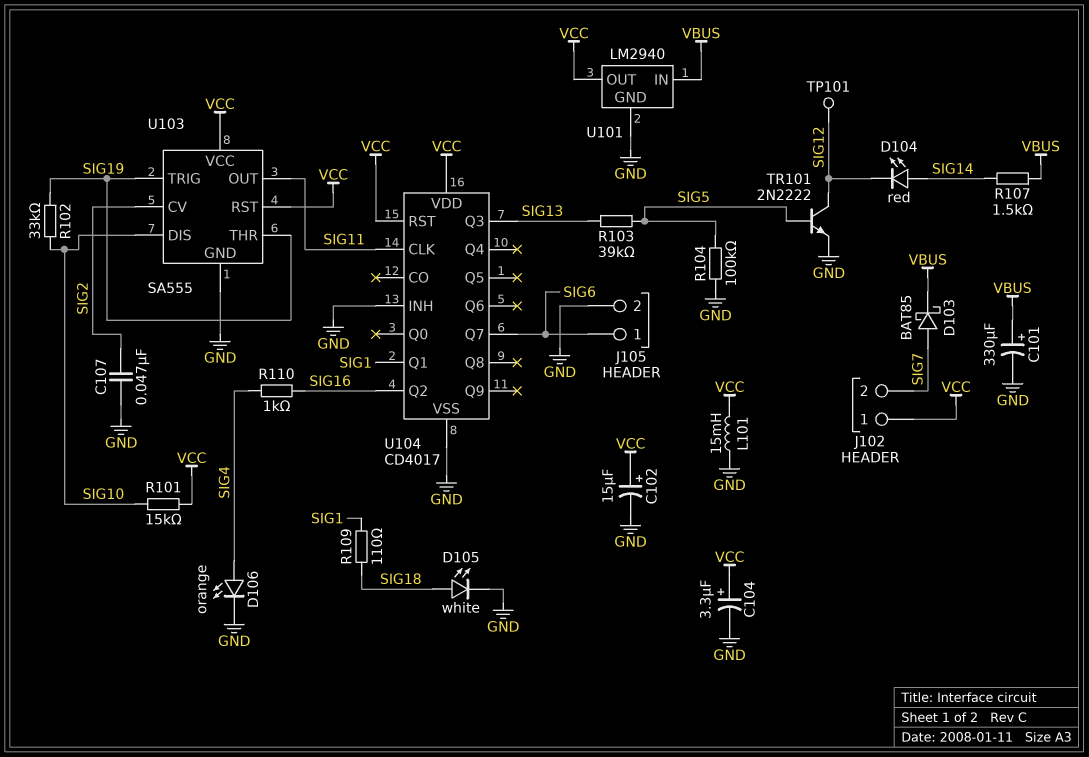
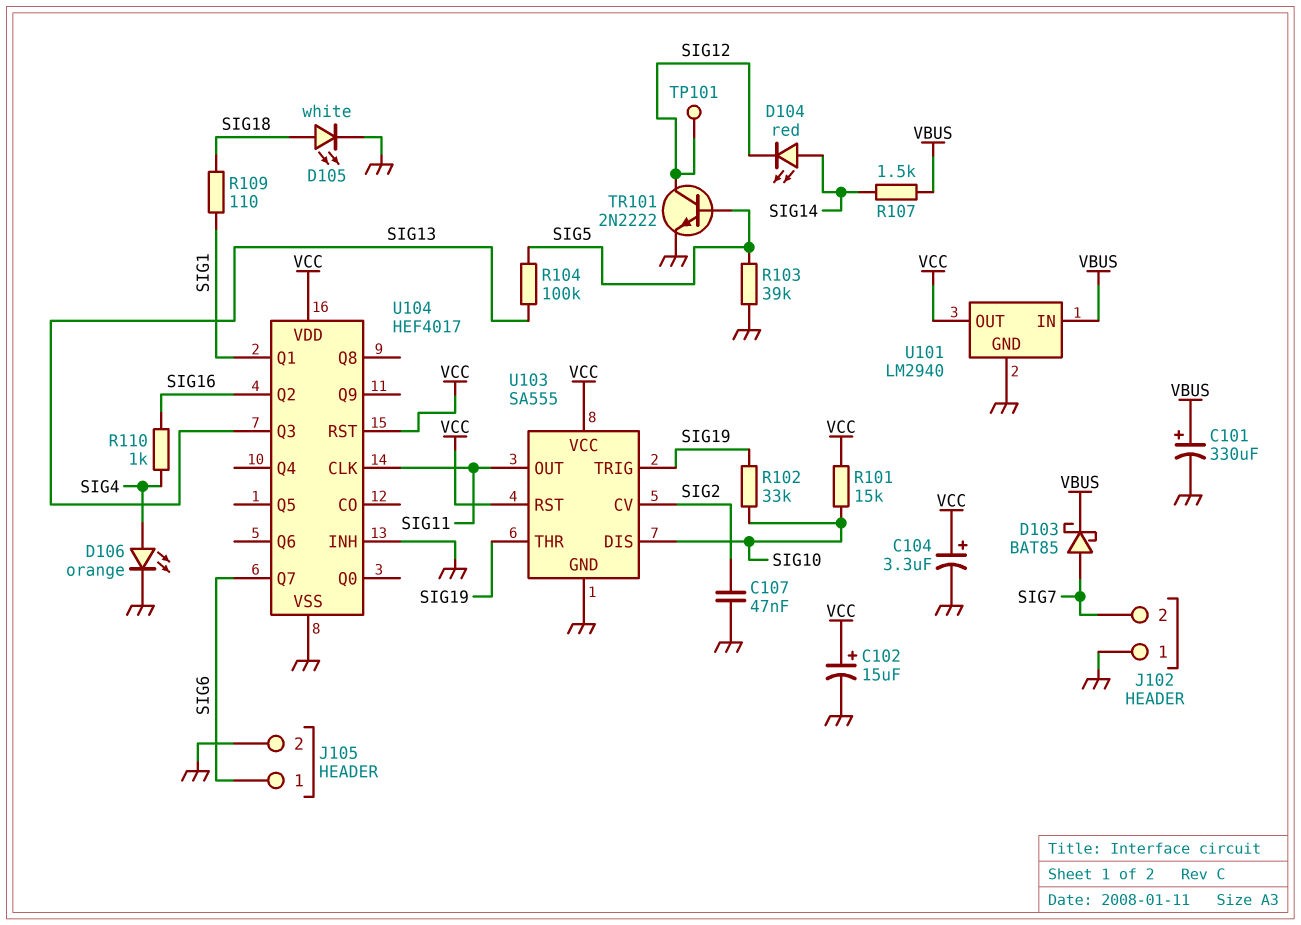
J102 pin 1: VCC -> GND
L101: 15mH (GND, VCC) -> none
R103: 39k (SIG5, SIG13) -> 39k (GND, SIG5)
R104: 100k (GND, SIG5) -> 100k (SIG5, SIG13)
U104: CD4017 -> HEF4017

